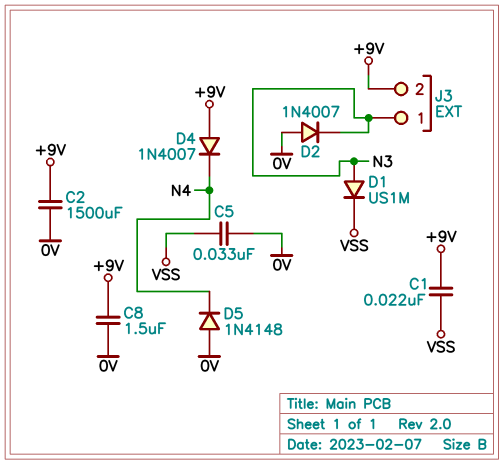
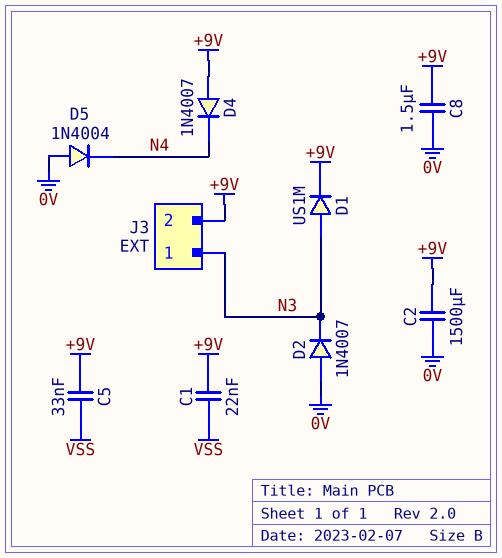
C5: 33nF (0V, VSS) -> 33nF (+9V, VSS)
D1: diode US1M (A N3, K VSS) -> diode US1M (A N3, K +9V)
D5: diode 1N4148 (A 0V, K N4) -> diode 1N4004 (A 0V, K N4)

